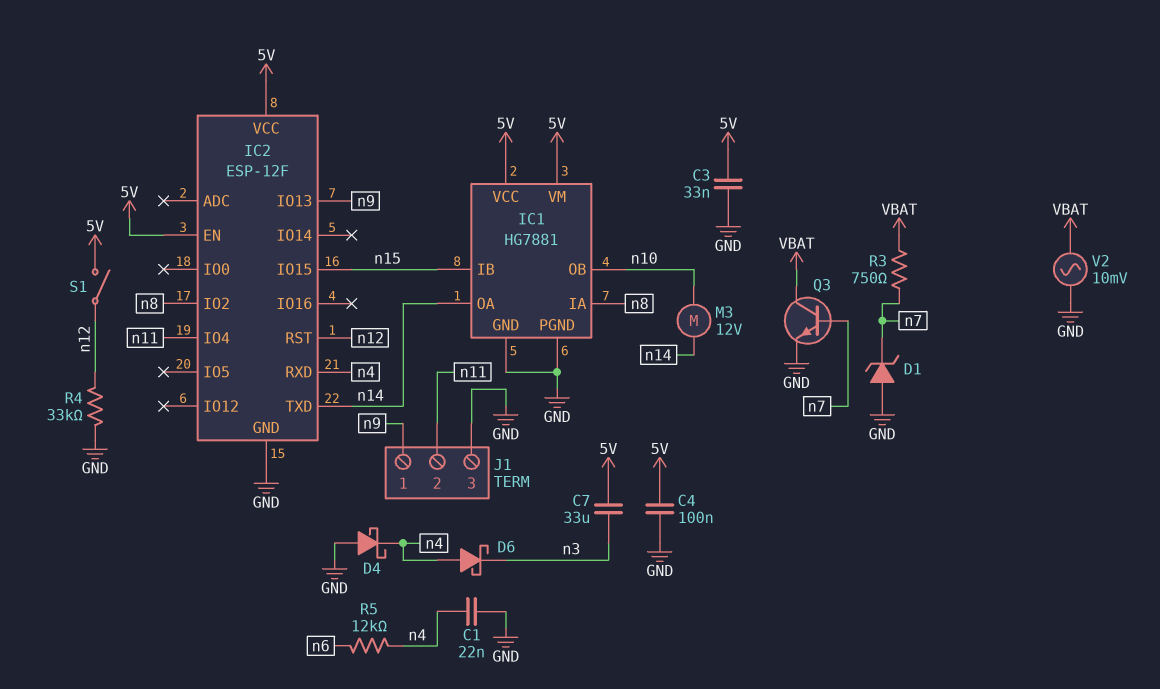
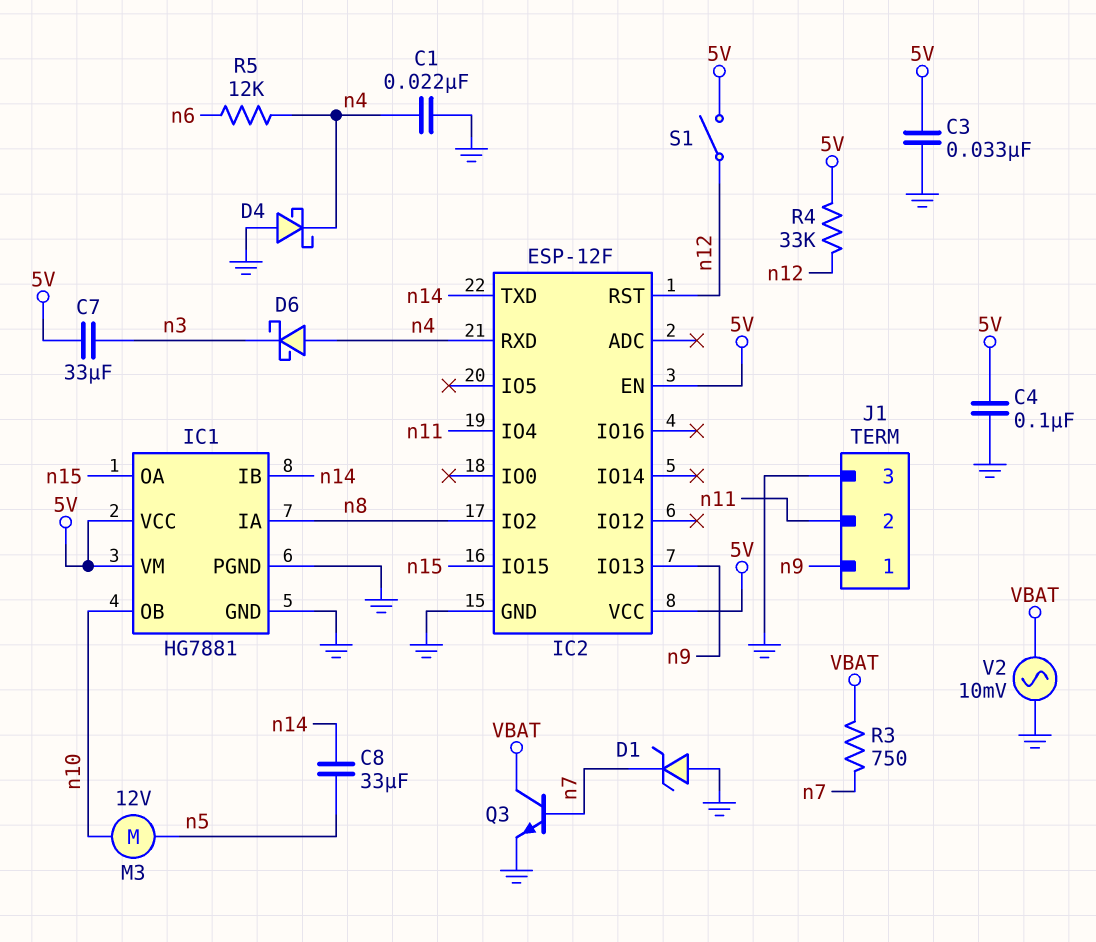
C8: none -> 33uF (n5, n14)
IC1 pin IB: n15 -> n14
IC1 pin OA: n14 -> n15
M3: motor 12V (n10, n14) -> motor 12V (n5, n10)
R4: 33k (GND, n12) -> 33k (5V, n12)

